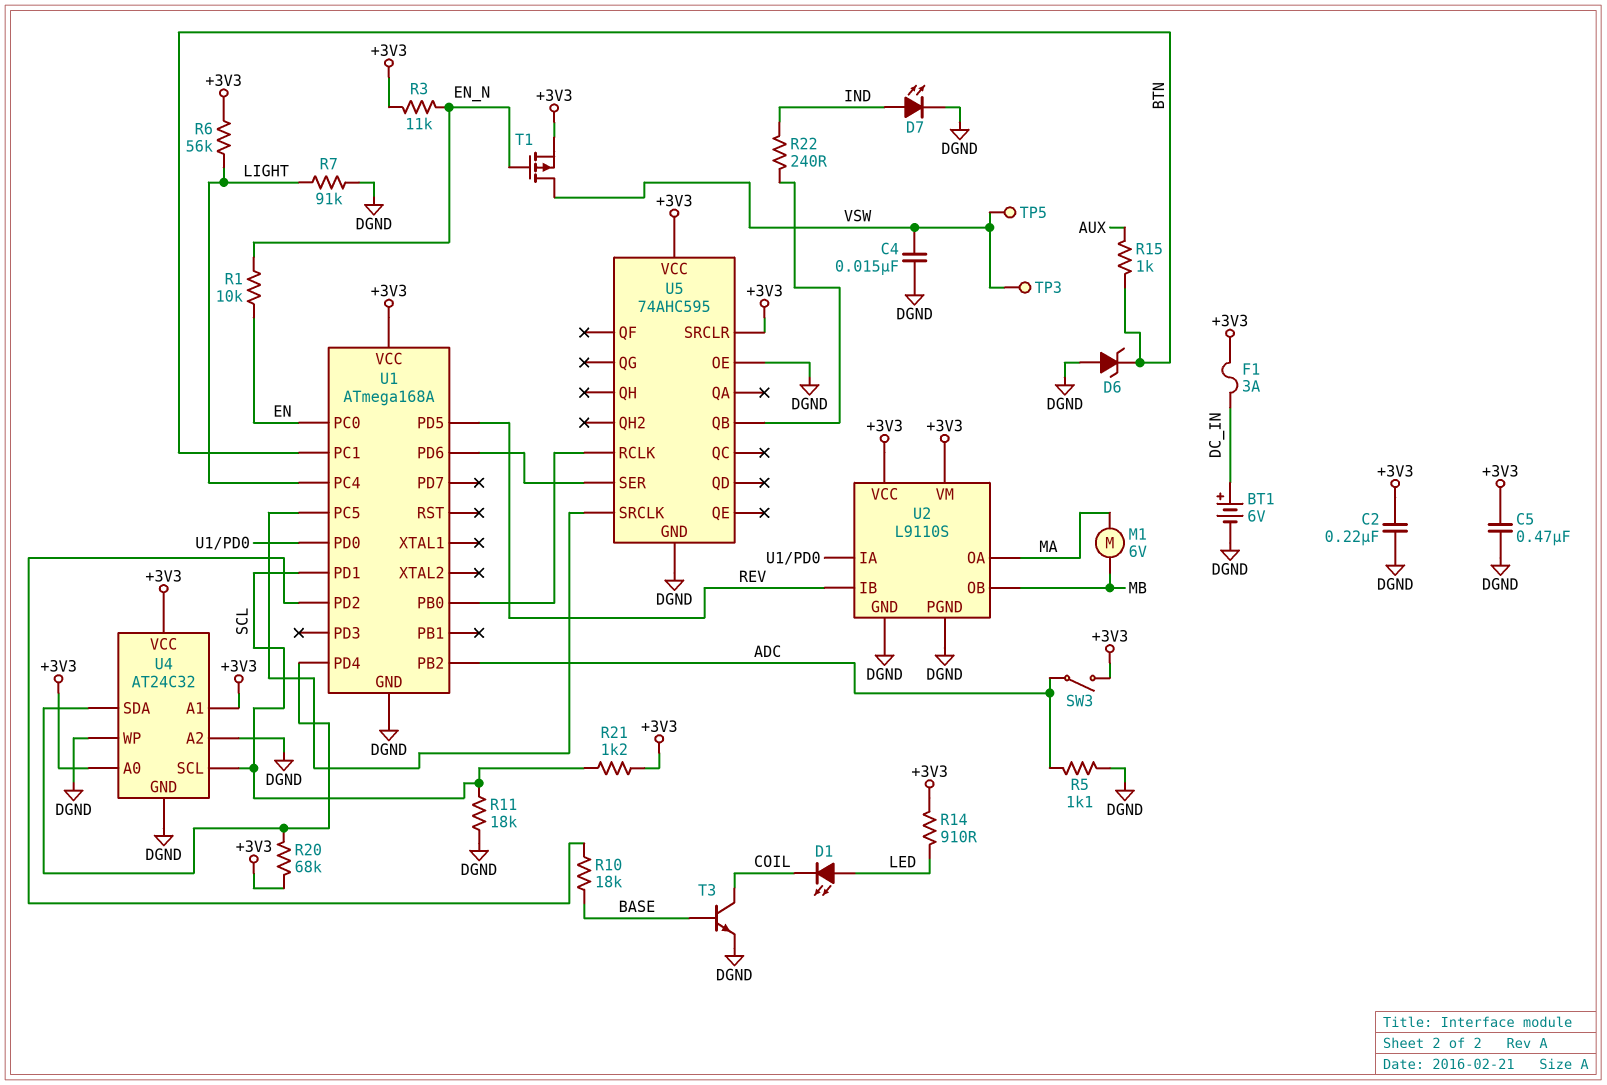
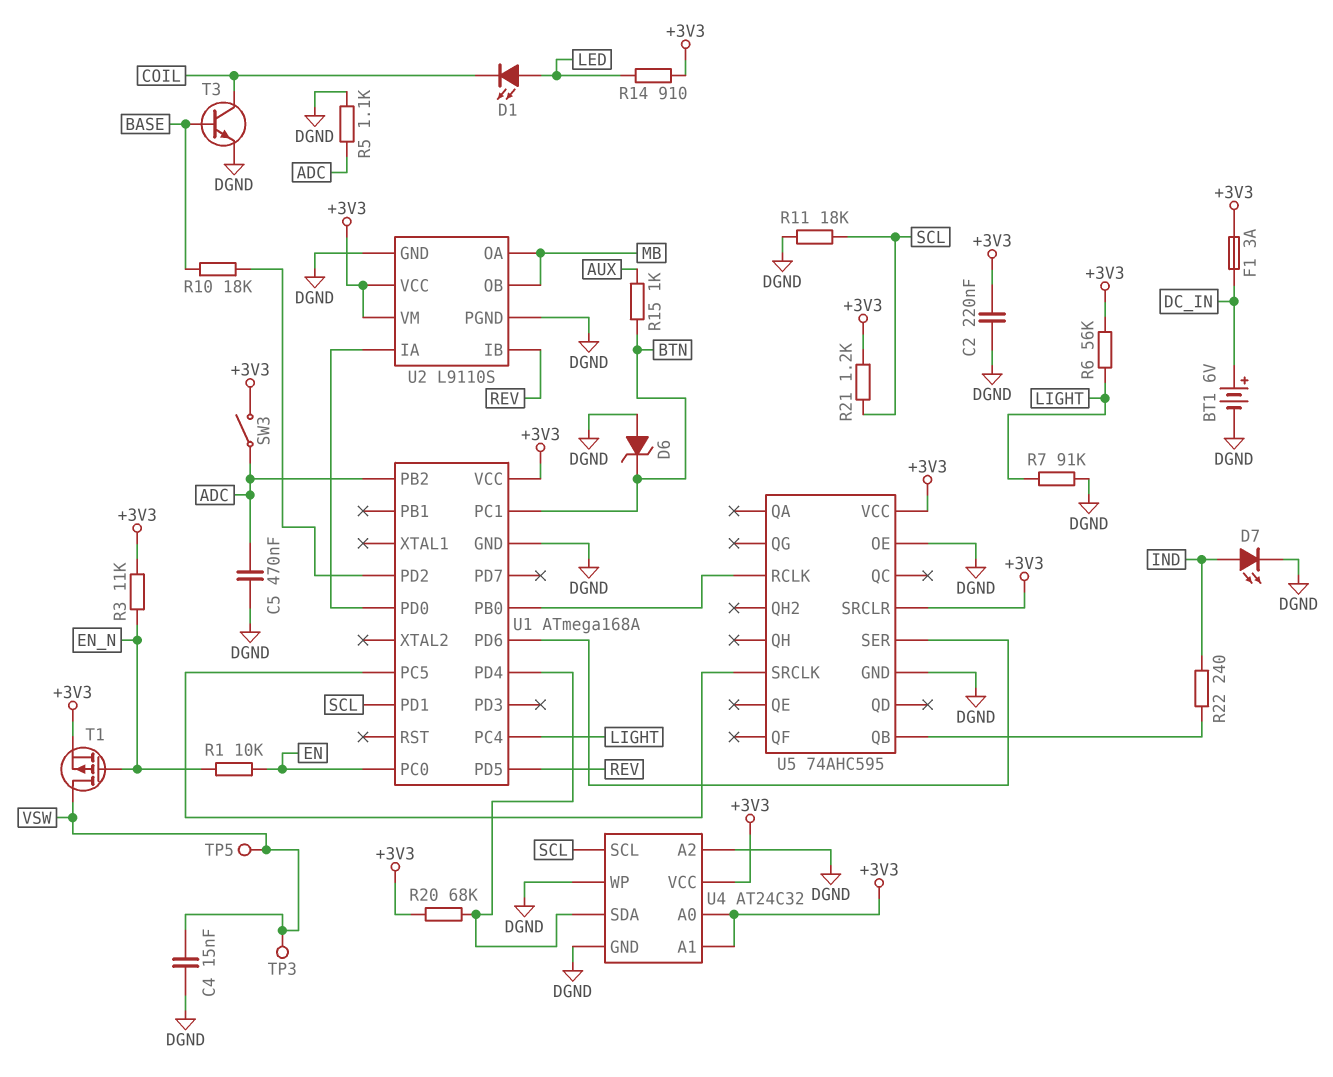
C5: 470nF (+3V3, DGND) -> 470nF (ADC, DGND)
M1: motor 6V (MA, MB) -> none
U2 pin OA: MA -> MB

